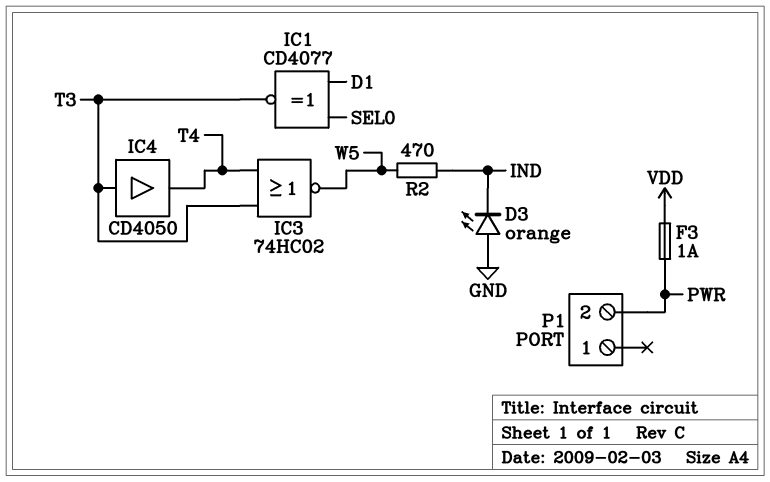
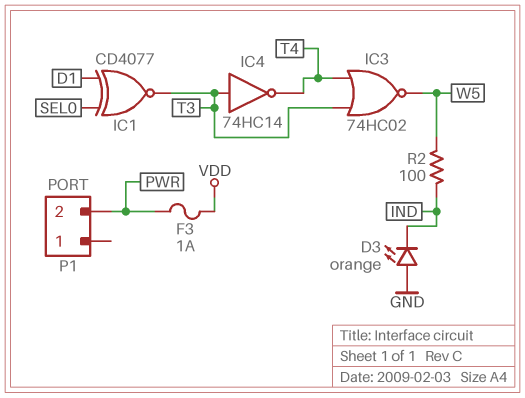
IC4: buffer CD4050 (in T3, out T4) -> NOT 74HC14 (in T3, out T4)
R2: 470 (IND, W5) -> 100 (IND, W5)

